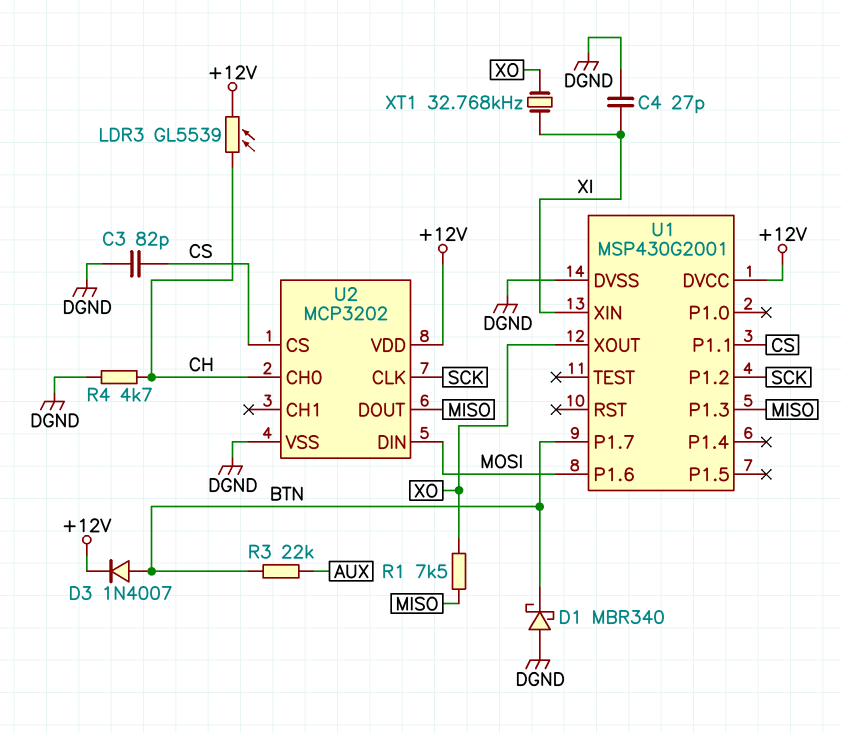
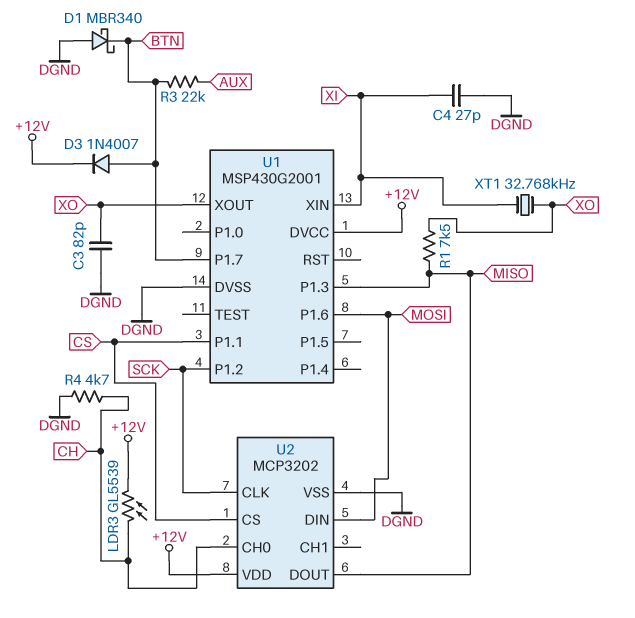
C3: 82pF (CS, DGND) -> 82pF (DGND, XO)

